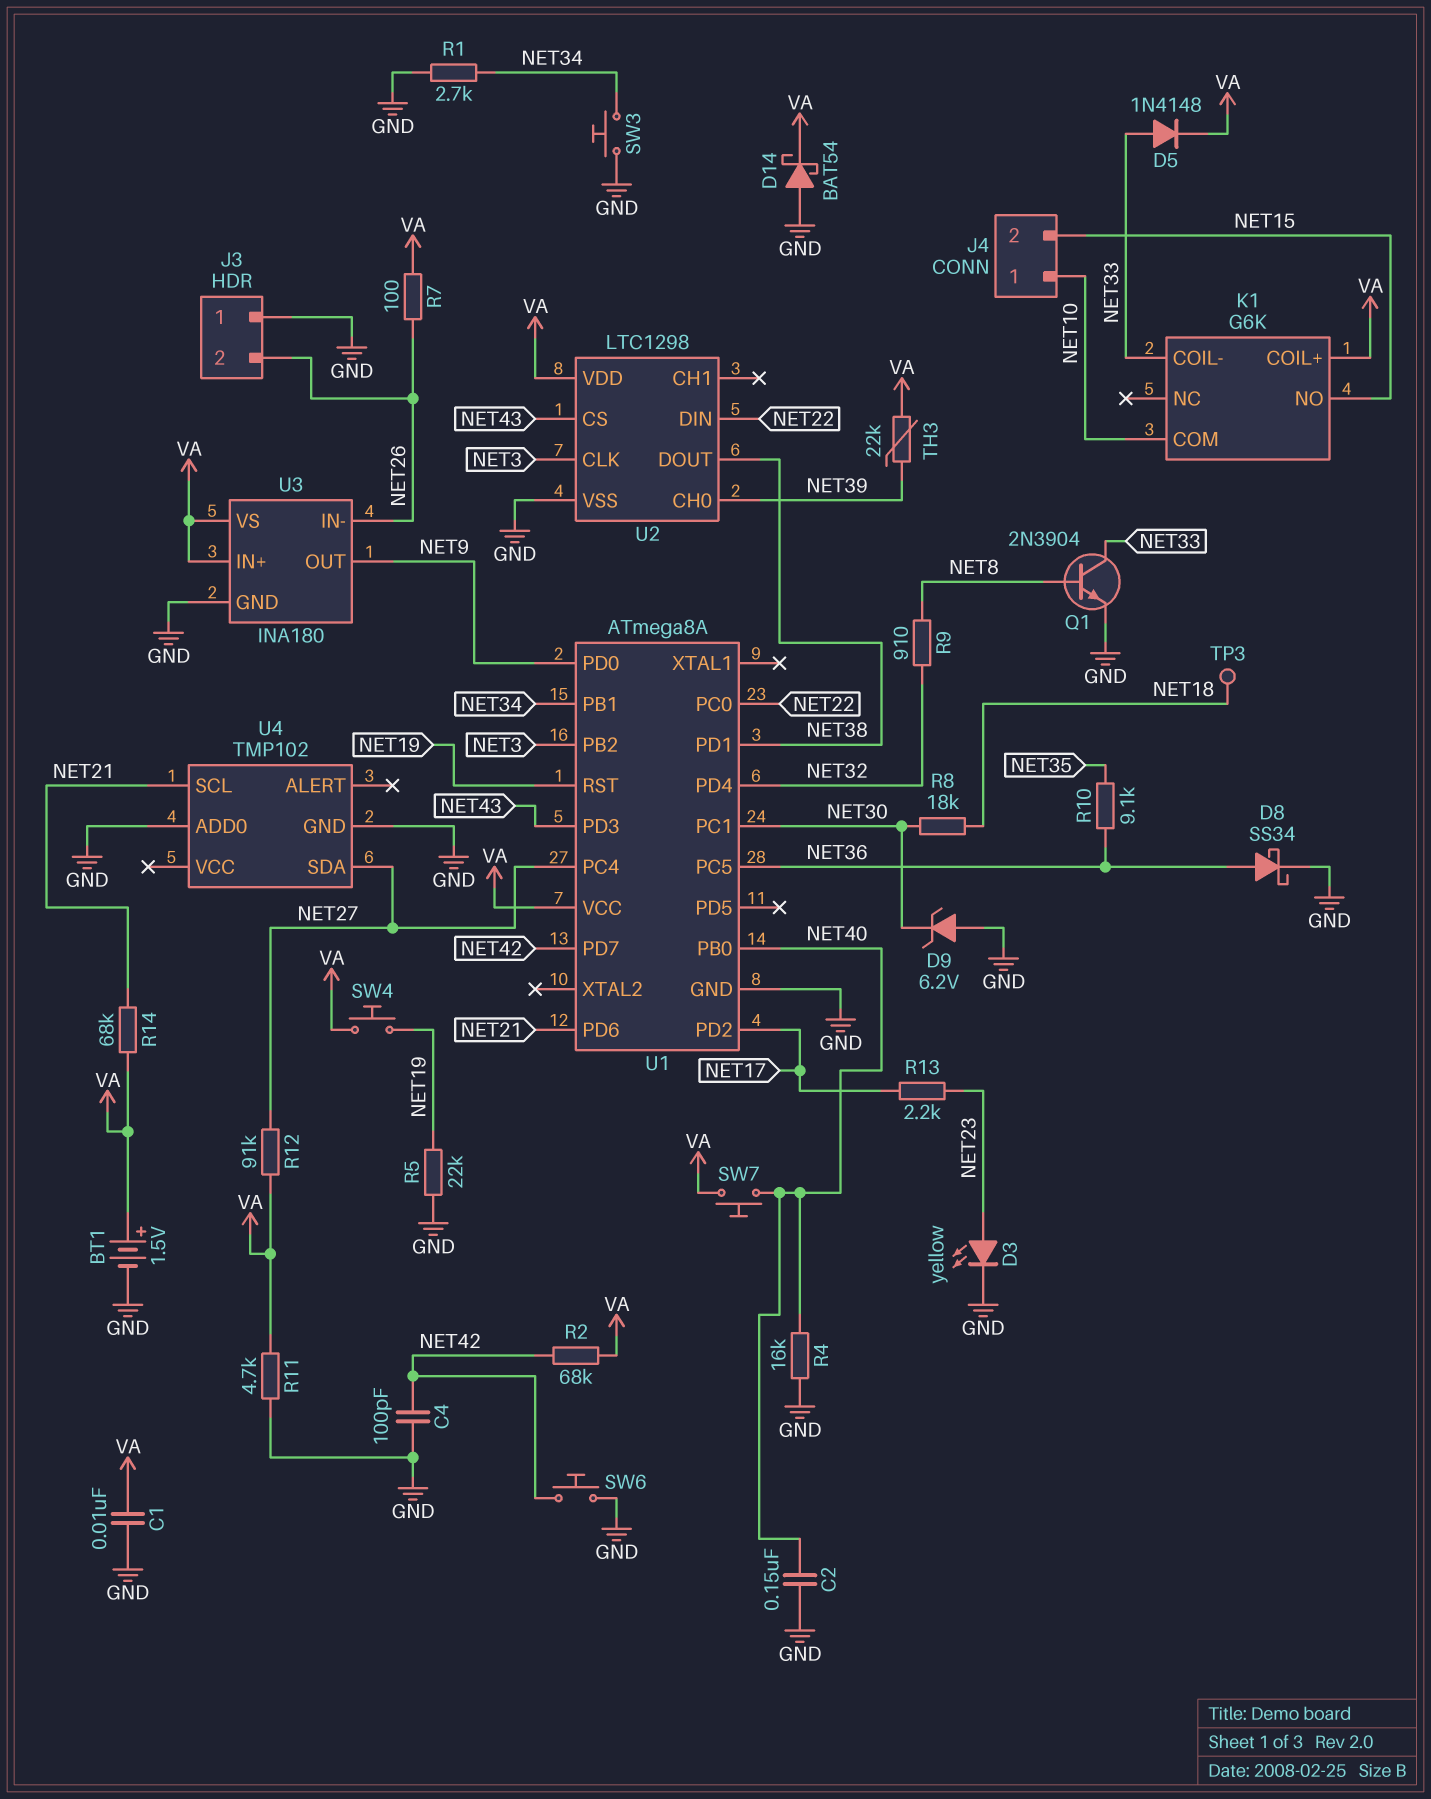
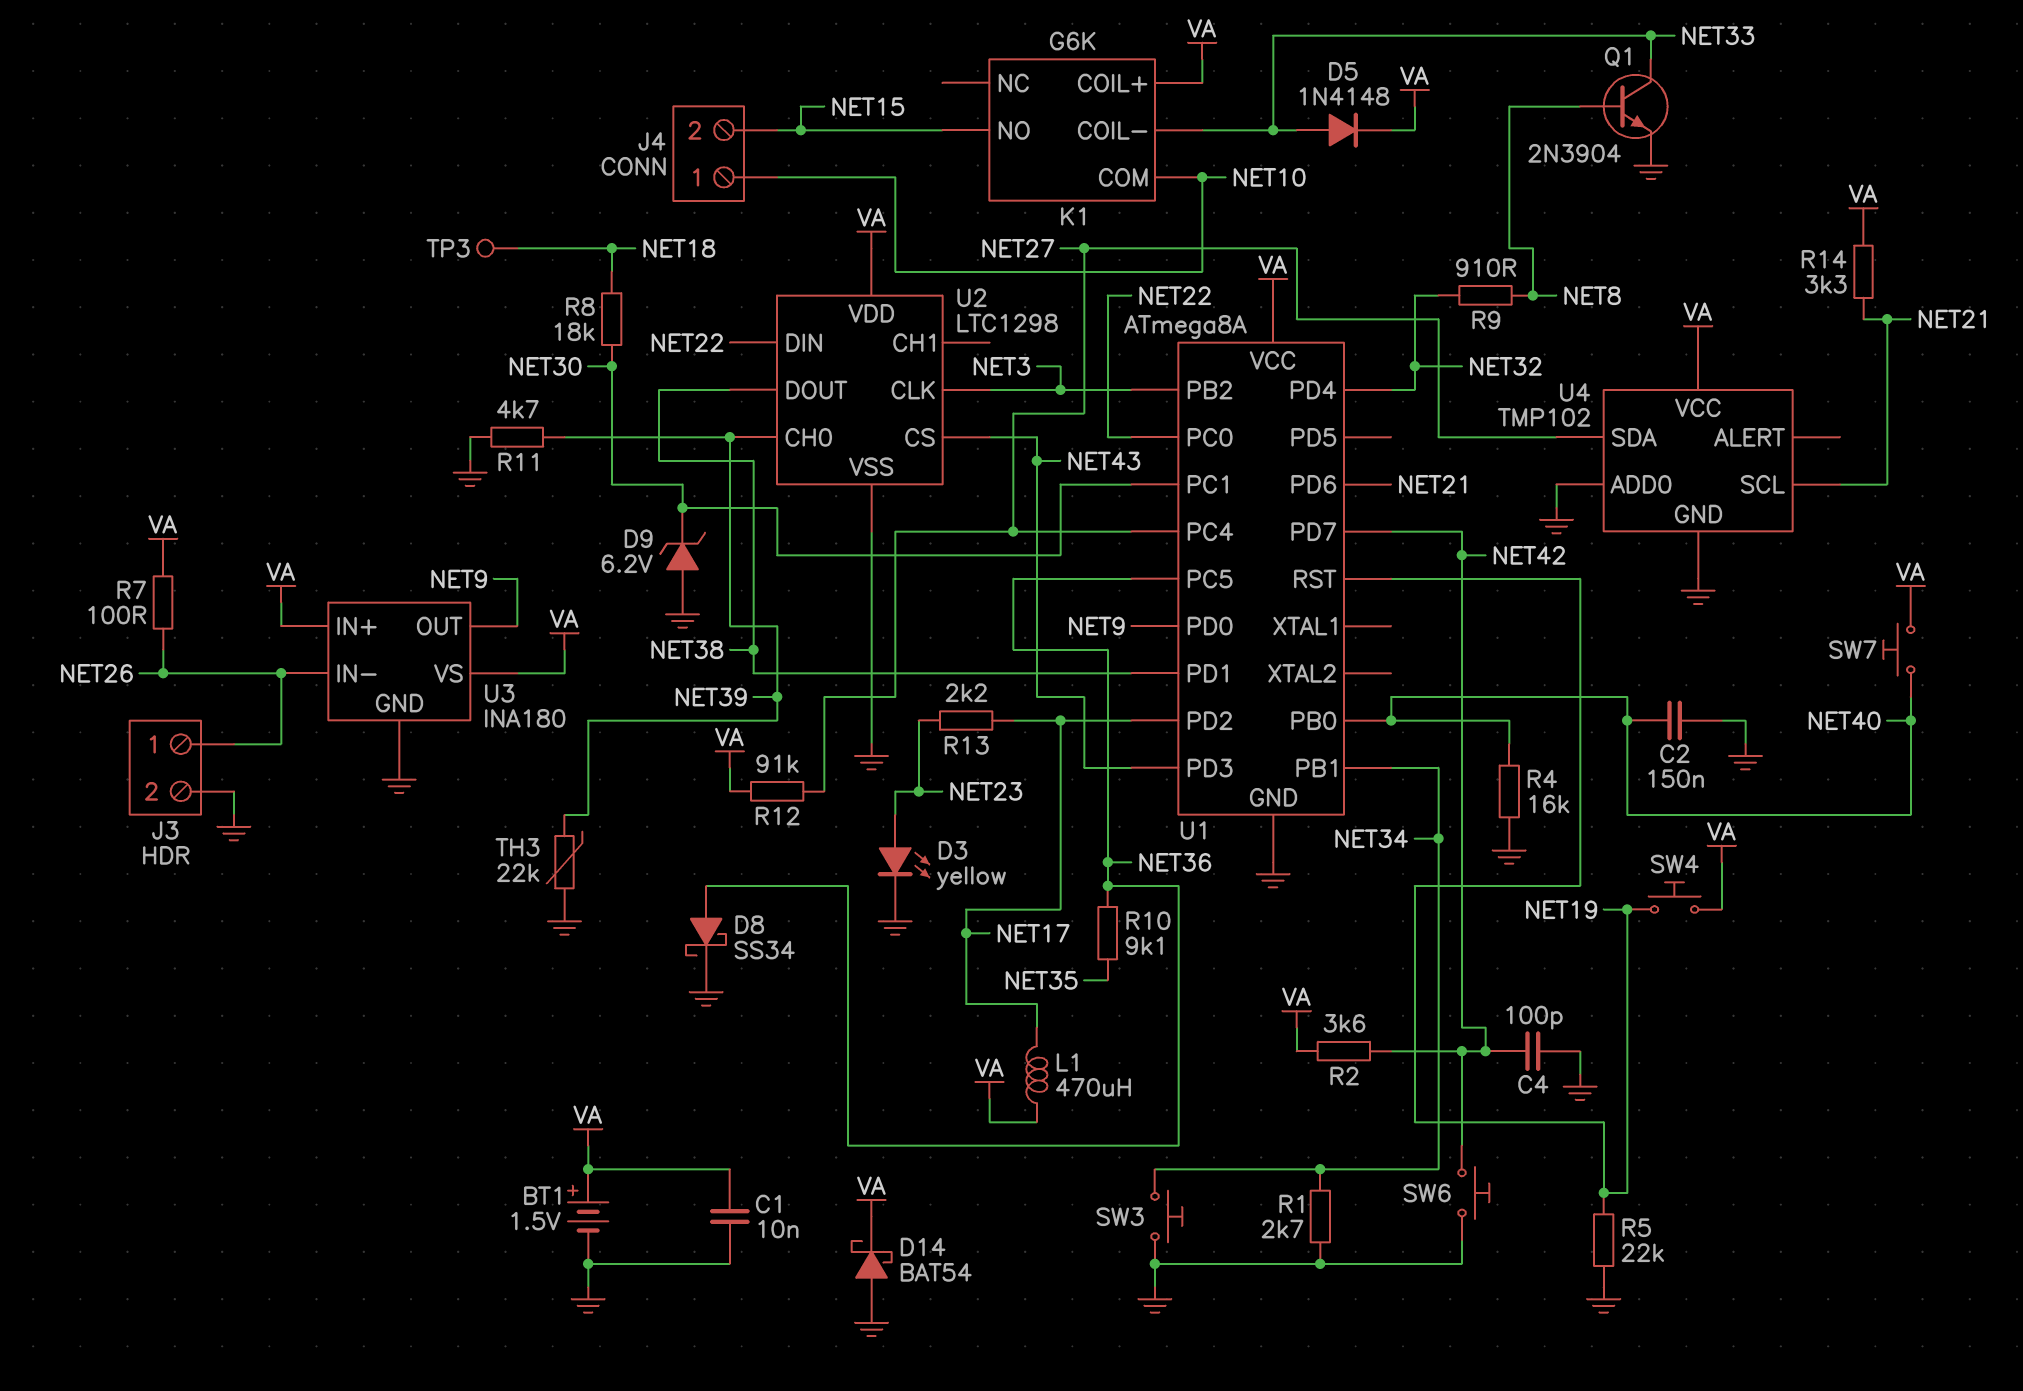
J3 pin 1: GND -> NET26
J3 pin 2: NET26 -> GND
L1: none -> 470uH (NET17, VA)
R2: 68k (NET42, VA) -> 3.6k (NET42, VA)
R11: 4.7k (GND, VA) -> 4.7k (GND, NET39)
R14: 68k (NET21, VA) -> 3.3k (NET21, VA)
TH3: 22k (NET39, VA) -> 22k (GND, NET39)
U4 pin VCC: none -> VA

